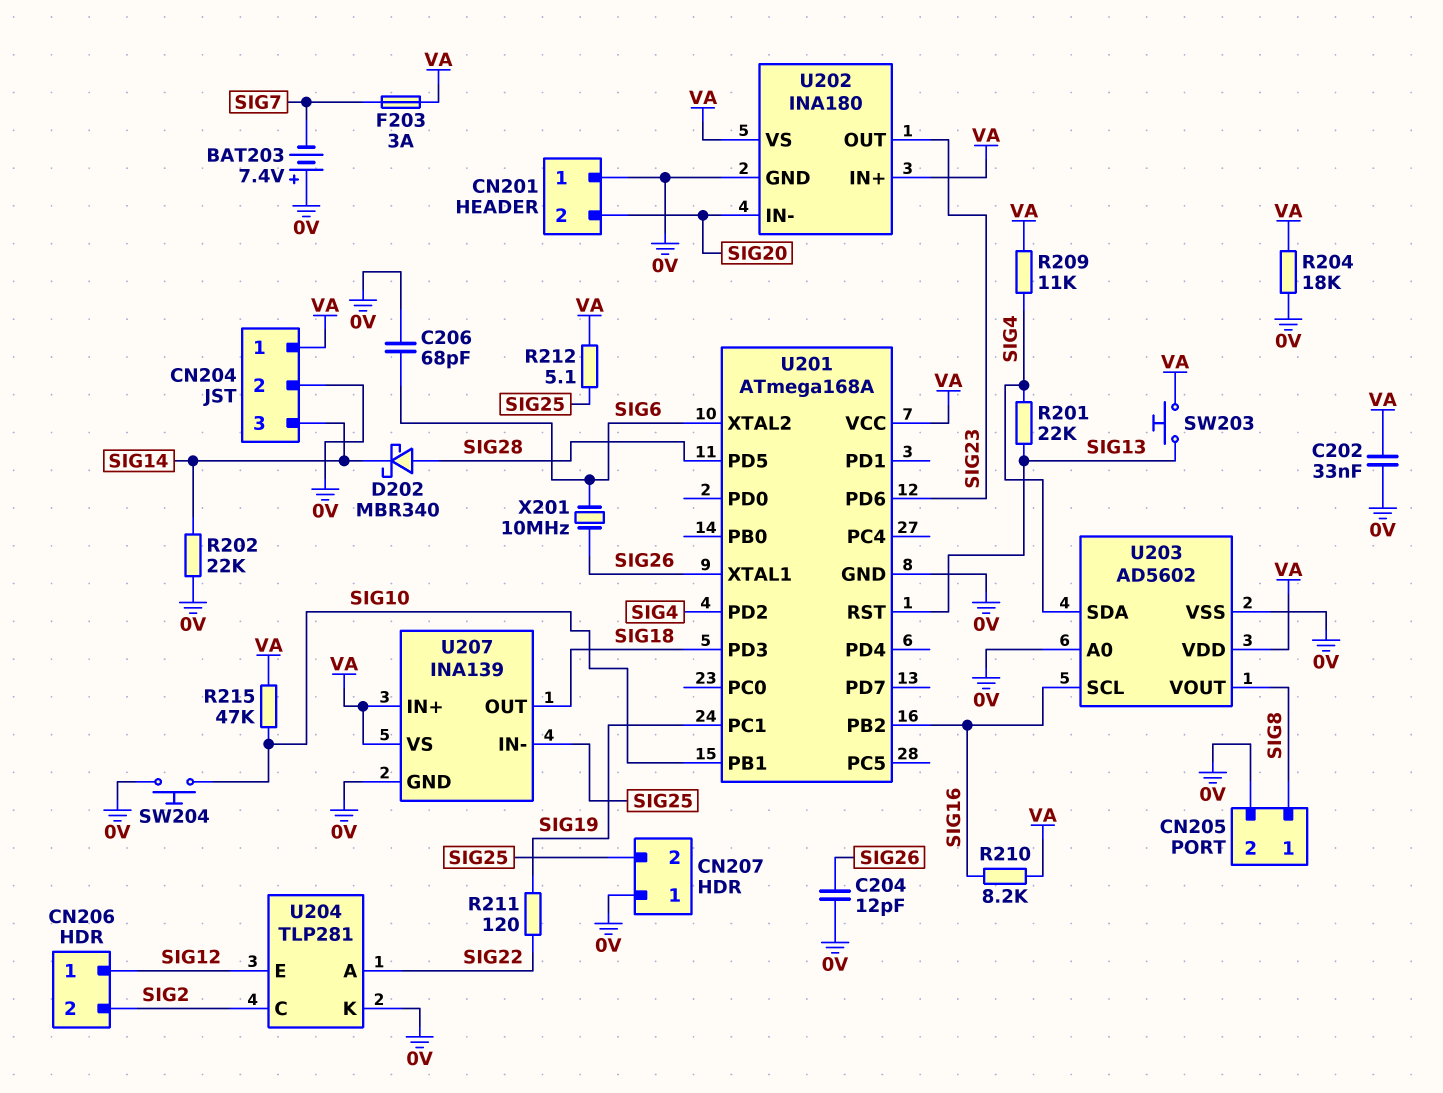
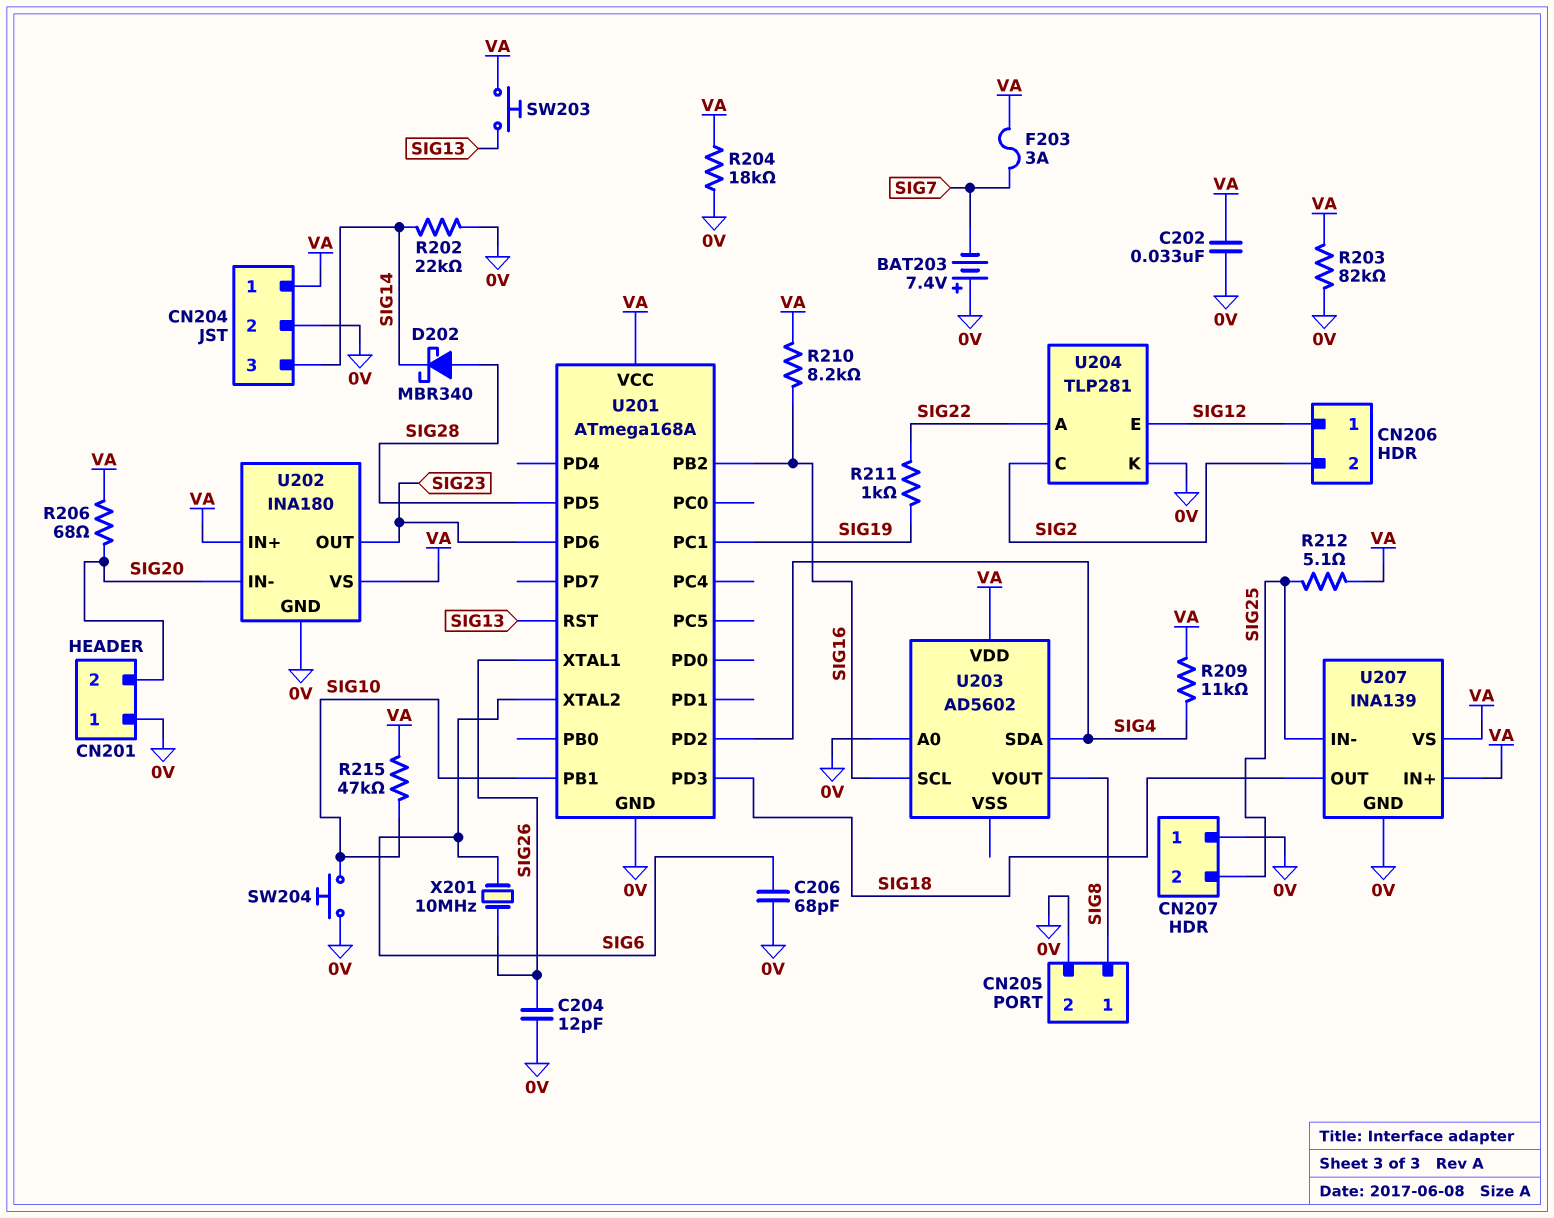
R201: 22k (SIG4, SIG13) -> none
R203: none -> 82k (0V, VA)
R206: none -> 68 (SIG20, VA)
R211: 120 (SIG19, SIG22) -> 1k (SIG19, SIG22)
U203 pin VSS: 0V -> none

